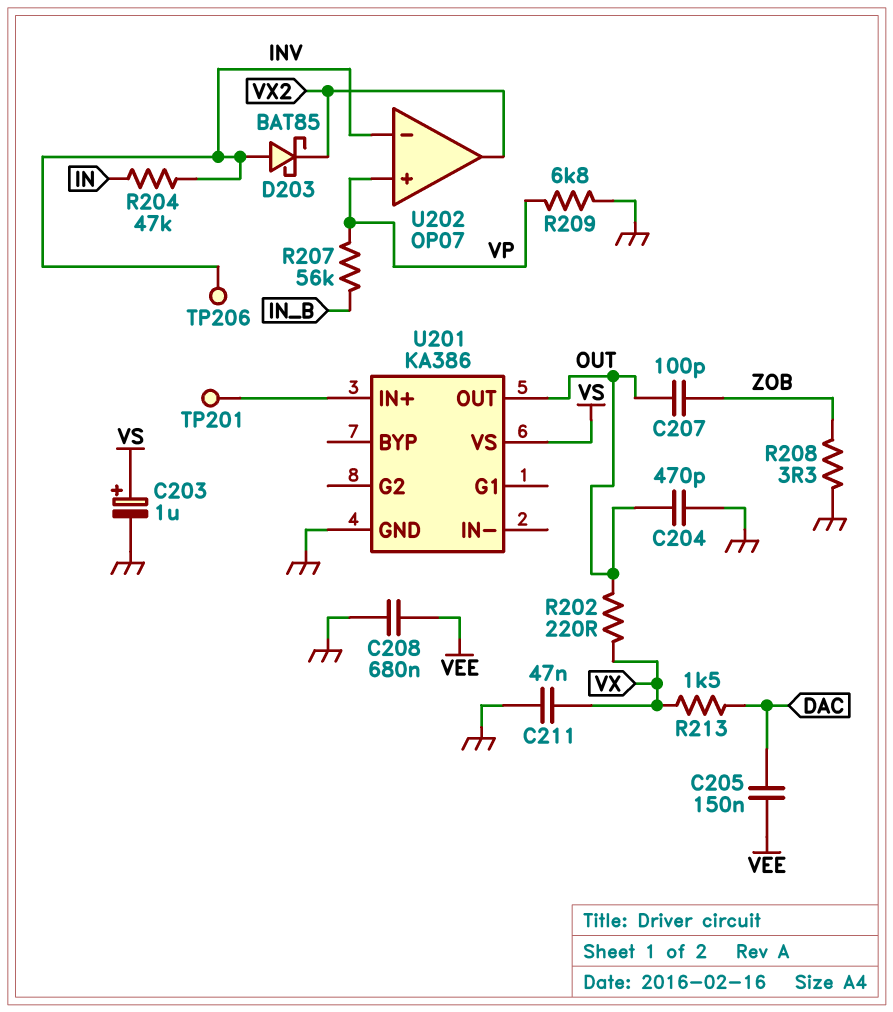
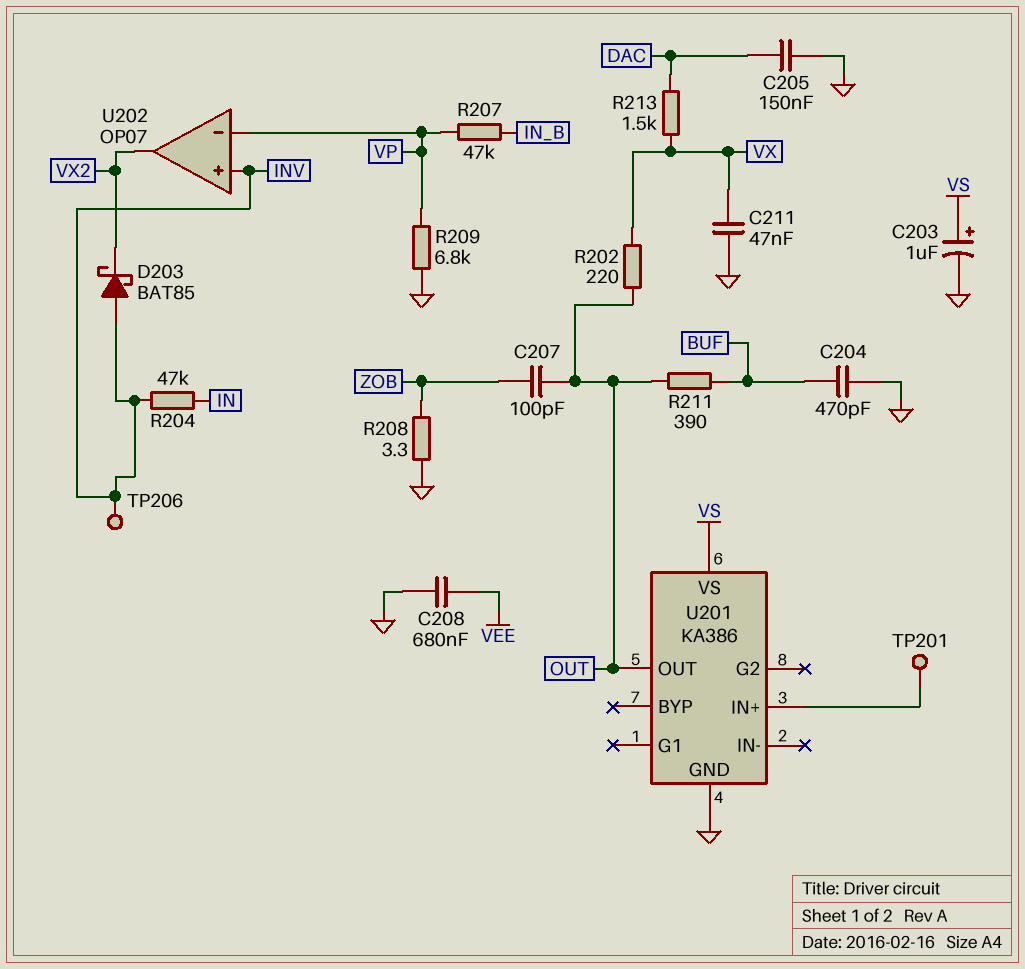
C204: 470pF (GND, OUT) -> 470pF (BUF, GND)
C205: 150nF (DAC, VEE) -> 150nF (DAC, GND)
R207: 56k (IN_B, VP) -> 47k (IN_B, VP)
R211: none -> 390 (BUF, OUT)
U202 pin in+: VP -> INV
U202 pin in-: INV -> VP

